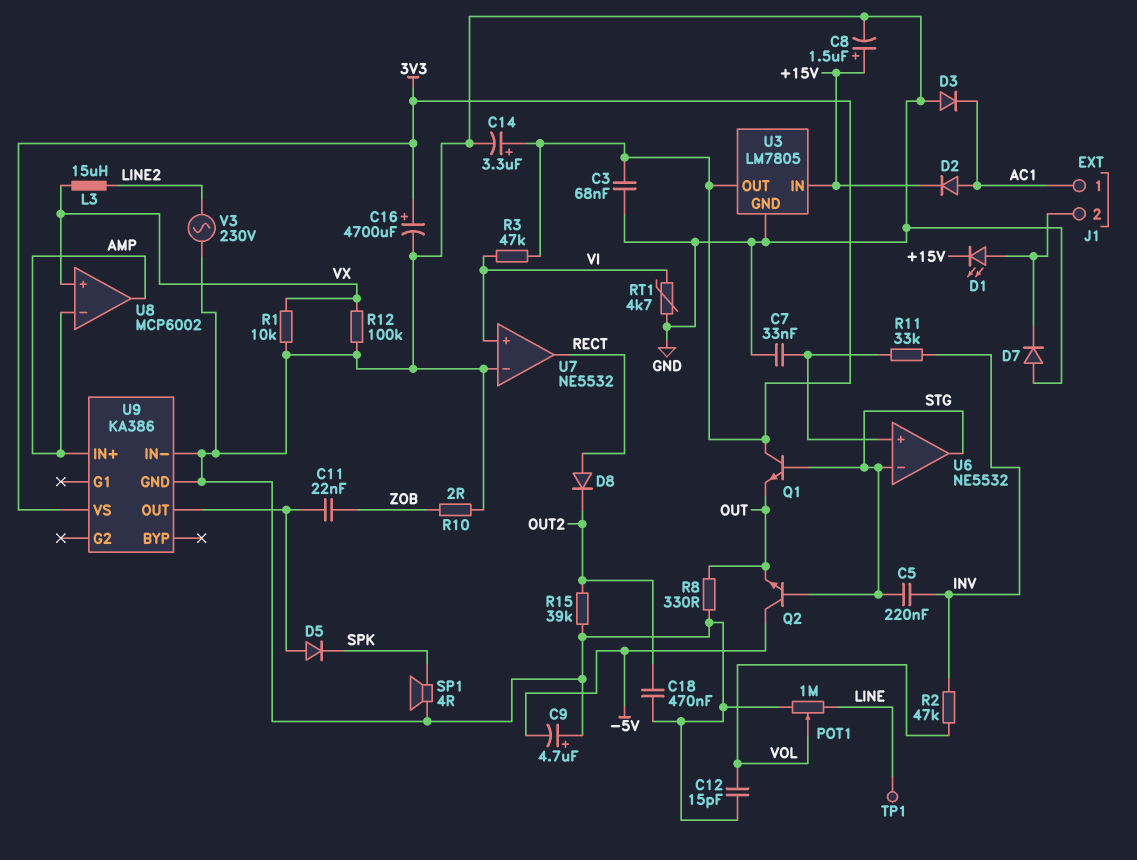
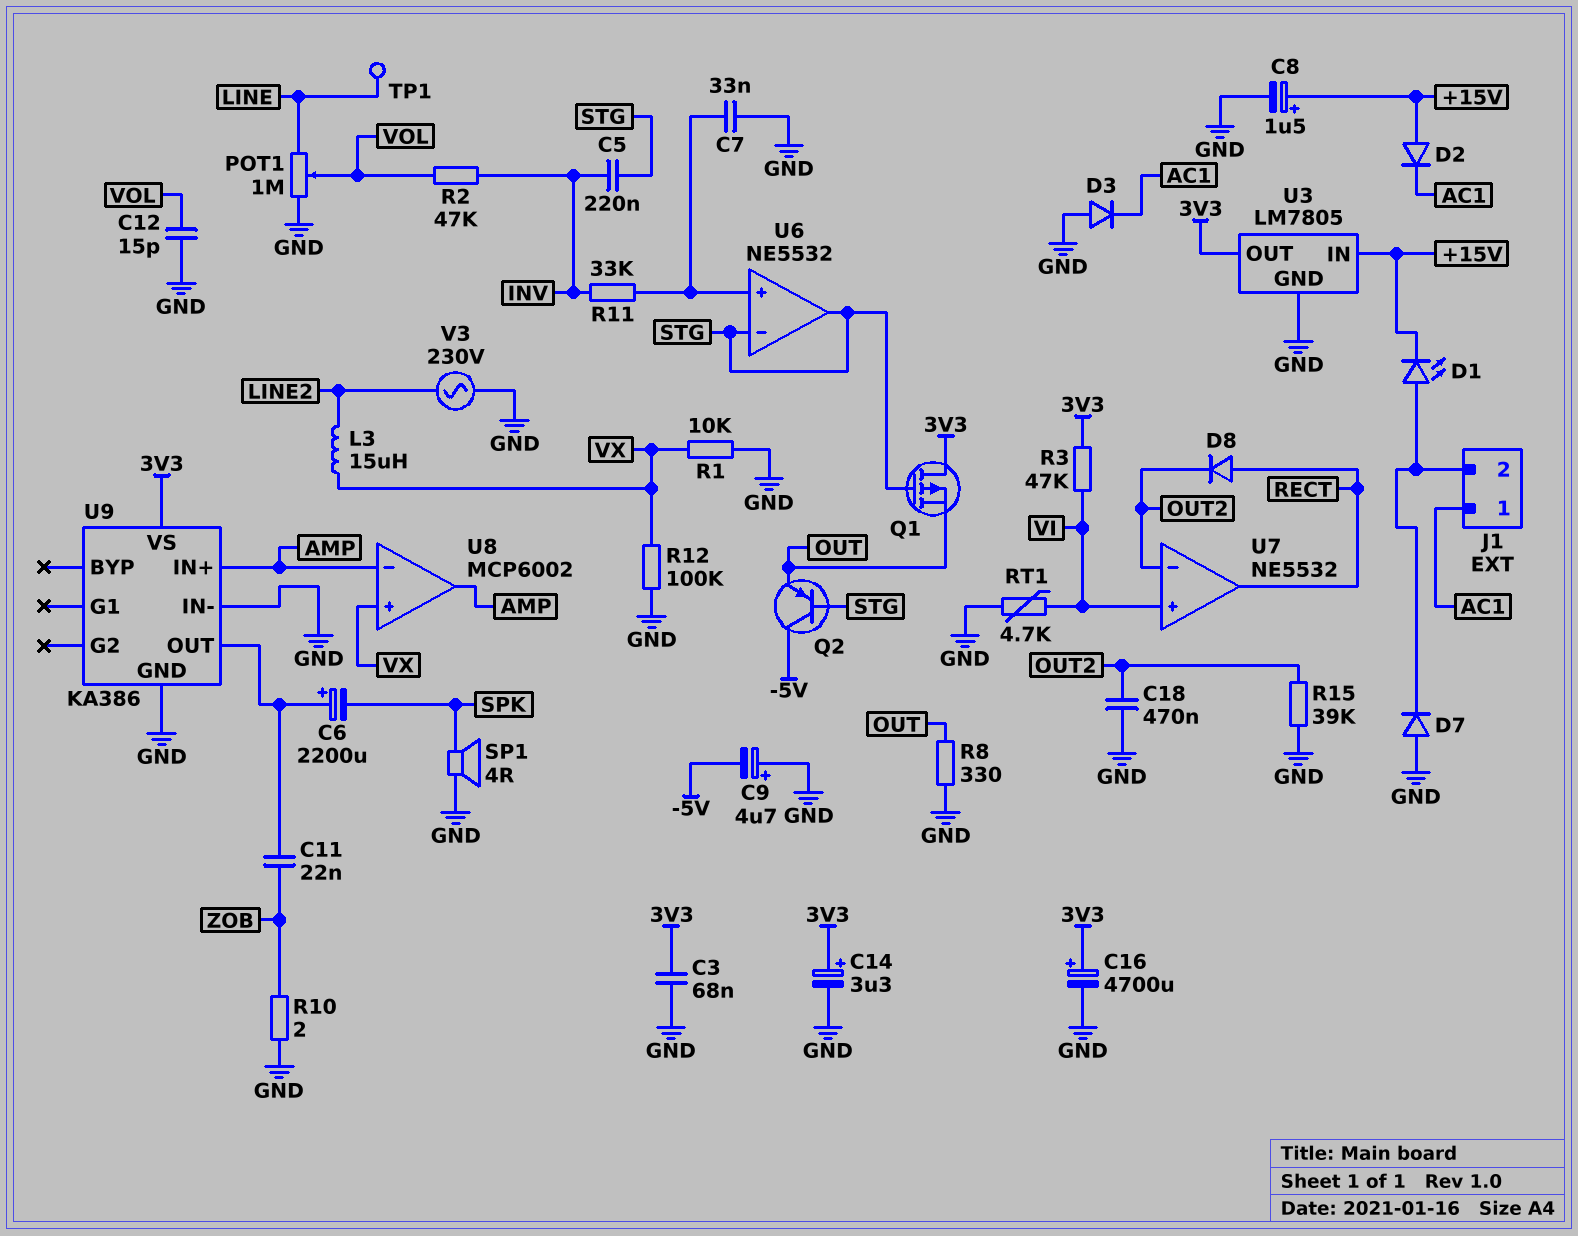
C6: none -> 2200uF (plus U9/OUT, minus SPK)
D2: diode (A AC1, K +15V) -> diode (A +15V, K AC1)
D5: diode (A U9/OUT, K SPK) -> none
Q1: NPN (B STG, C 3V3, E OUT) -> PMOS (G STG, D 3V3, S OUT)
Q2: NPN (B STG, C -5V, E OUT) -> PNP (B STG, C -5V, E OUT)
U7 pin in-: GND -> OUT2

